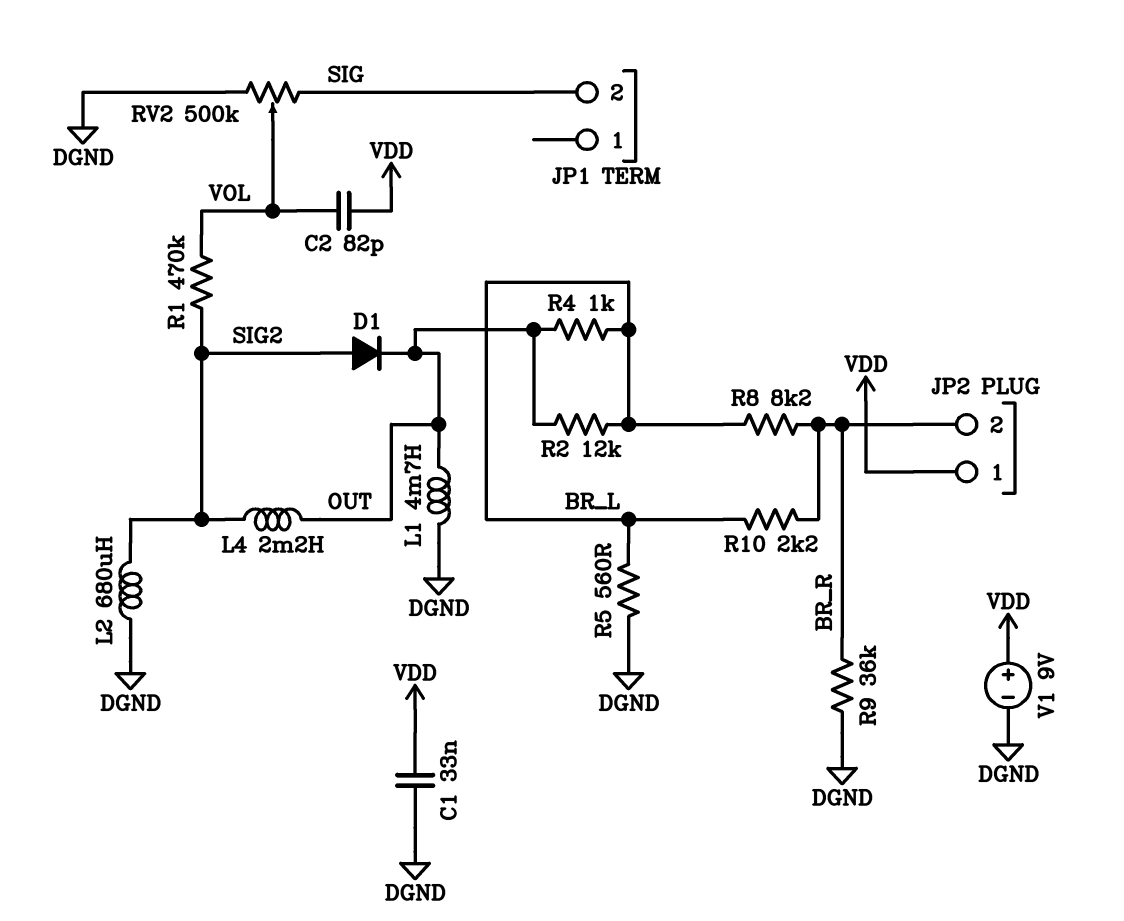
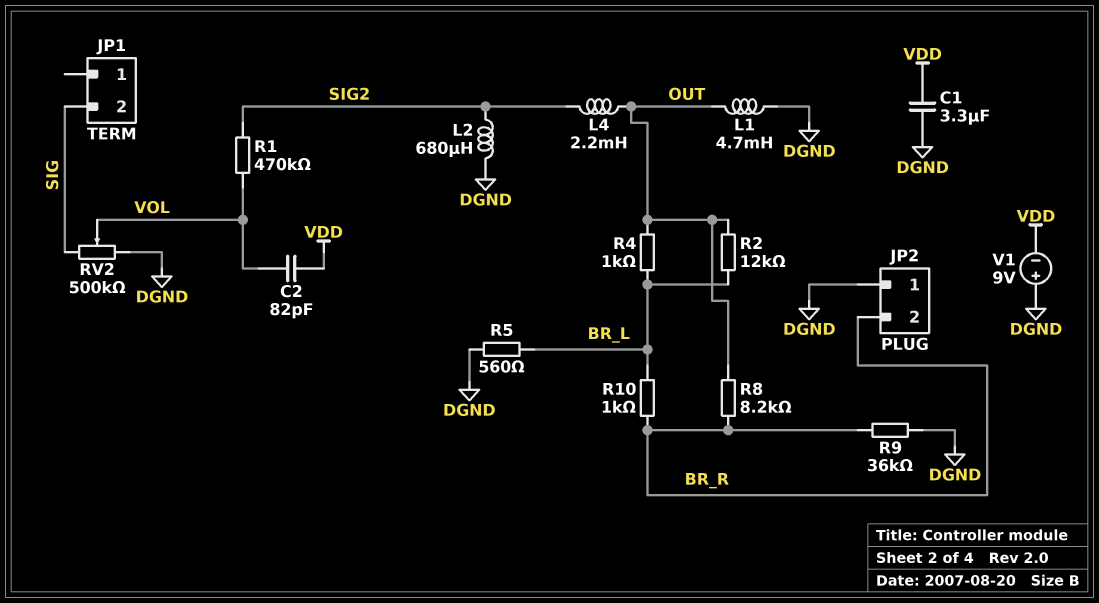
C1: 33nF (DGND, VDD) -> 3.3uF (DGND, VDD)
D1: diode (A SIG2, K OUT) -> none
JP2 pin 1: VDD -> DGND
R8: 8.2k (BR_L, BR_R) -> 8.2k (BR_R, OUT)
R10: 2.2k (BR_L, BR_R) -> 1k (BR_L, BR_R)
V1: 9V (plus VDD, minus DGND) -> 9V (plus DGND, minus VDD)

